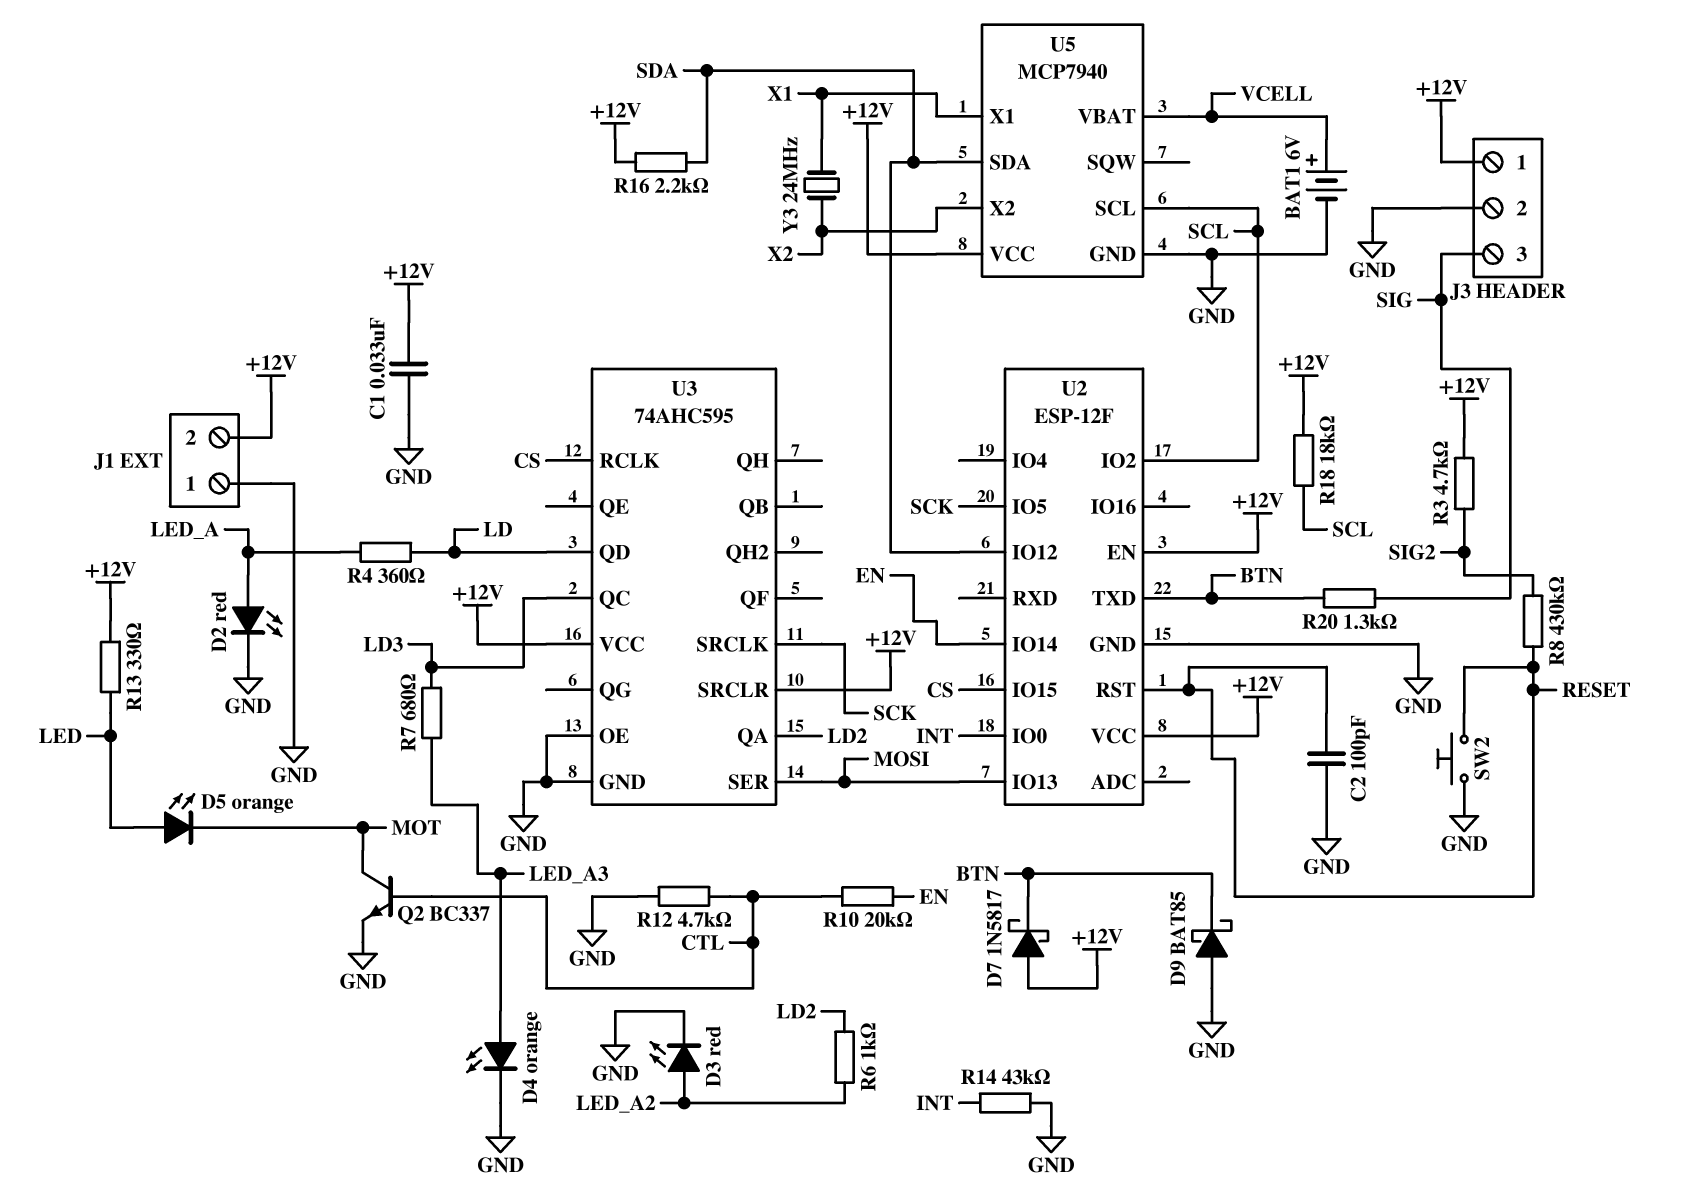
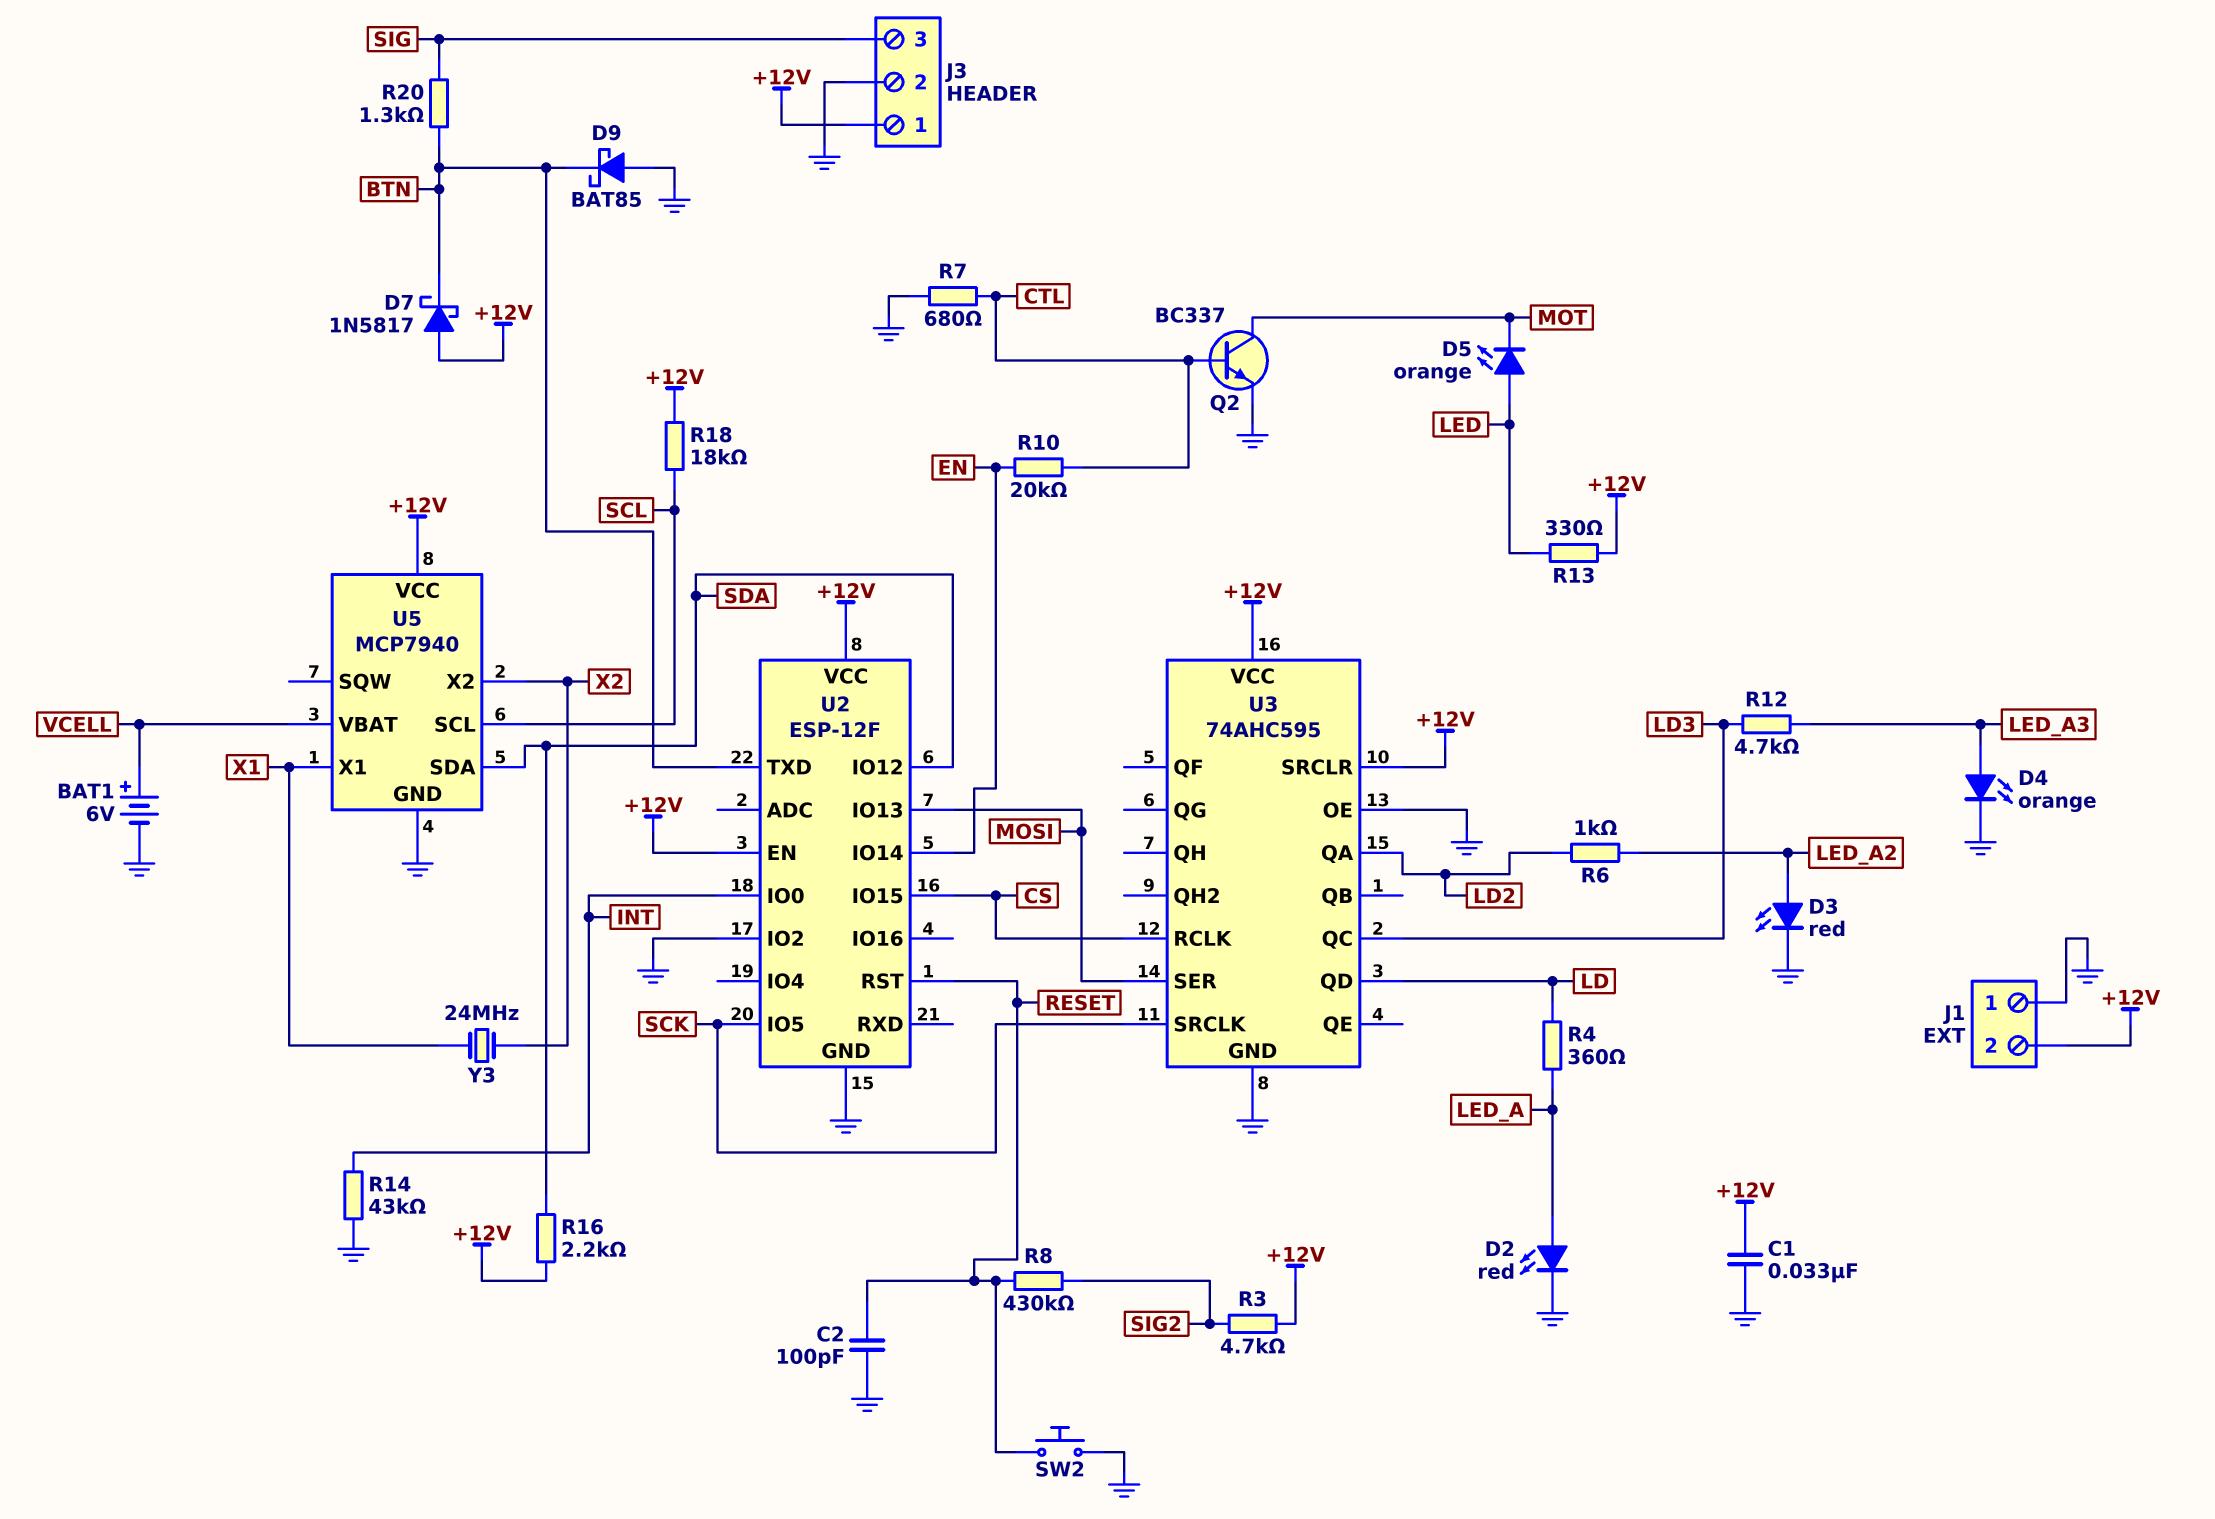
R7: 680 (LD3, LED_A3) -> 680 (CTL, GND)
R12: 4.7k (CTL, GND) -> 4.7k (LD3, LED_A3)
U2 pin IO2: SCL -> GND

